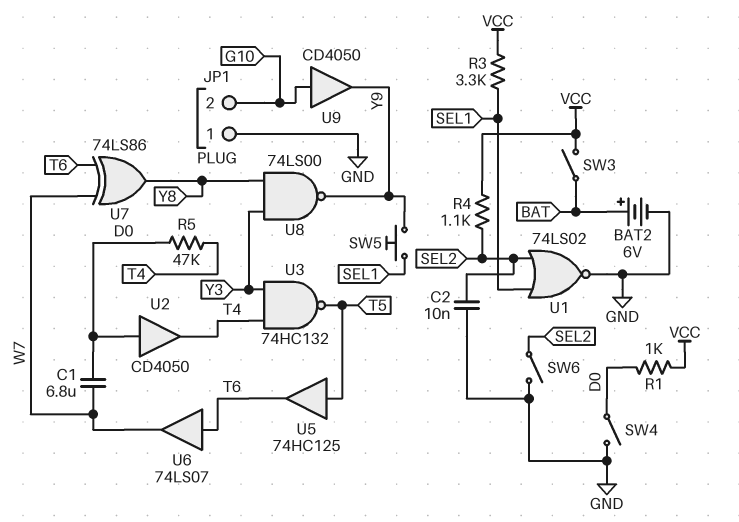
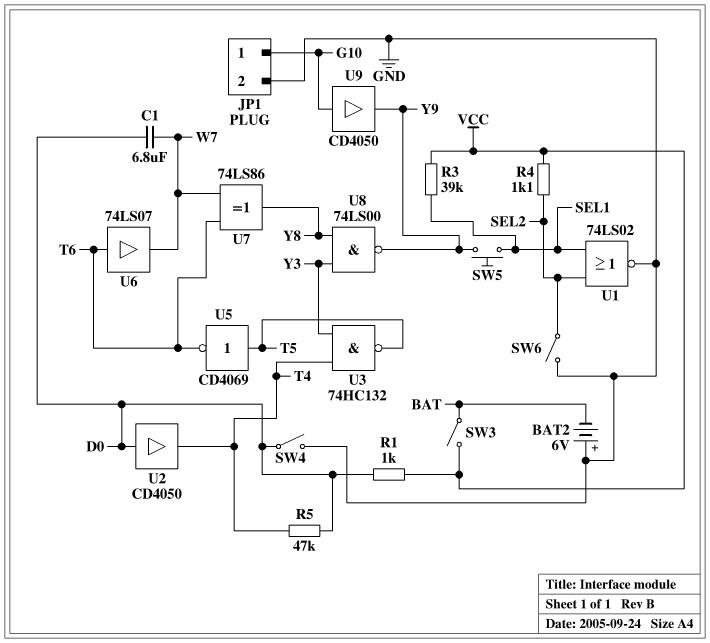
BAT2: 6V (plus BAT, minus GND) -> 6V (plus GND, minus BAT)
C2: 10nF (GND, SEL2) -> none
JP1 pin 1: GND -> G10
JP1 pin 2: G10 -> GND
R3: 3.3k (SEL1, VCC) -> 39k (SEL1, VCC)
U5: buffer 74HC125 (in T5, out T6) -> NOT CD4069 (in T5, out T6)

